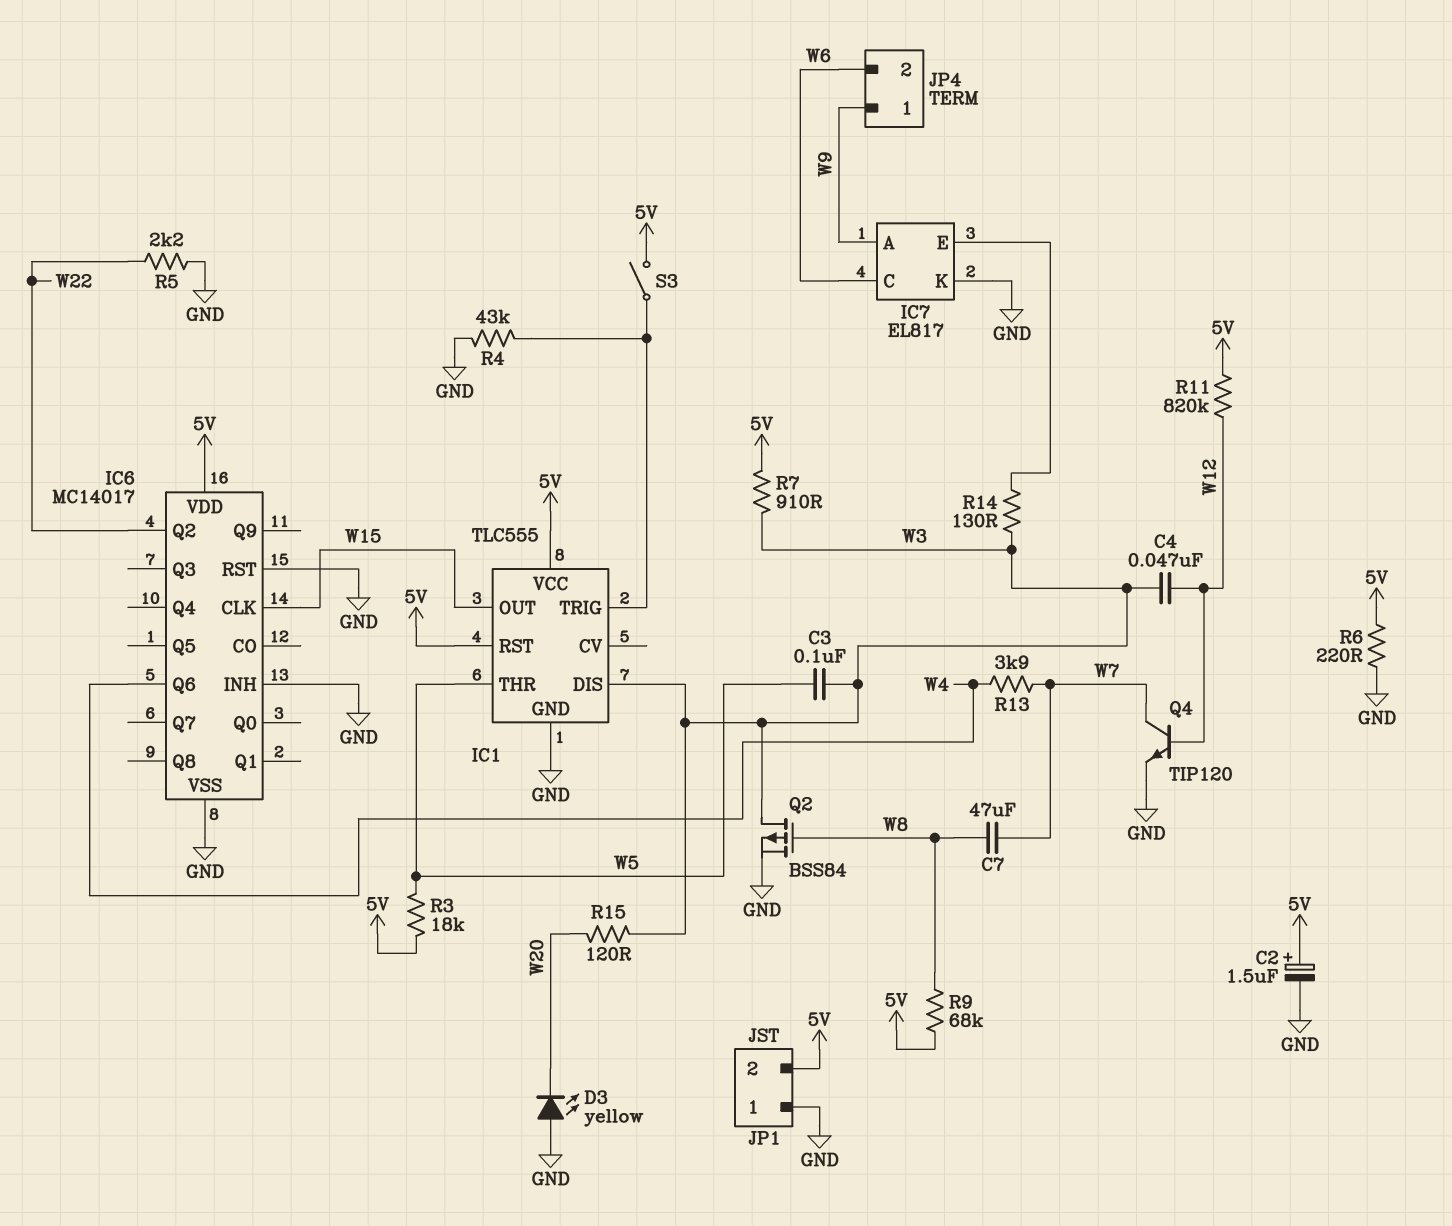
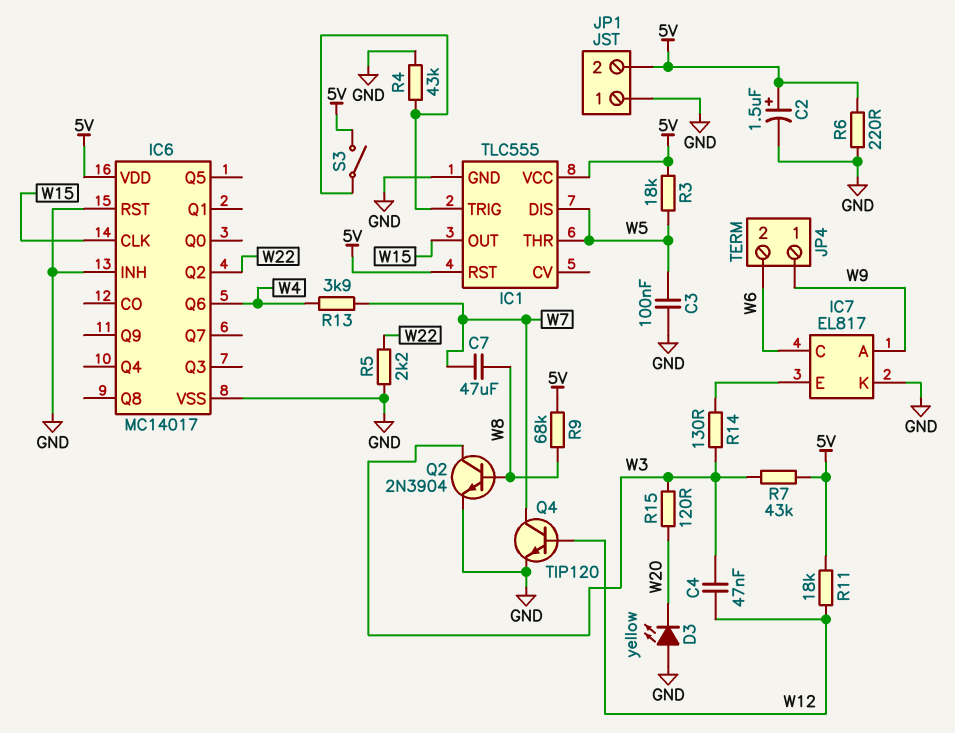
C3: 100nF (W3, W5) -> 100nF (GND, W5)
IC1 pin DIS: W3 -> W5
Q2: PMOS BSS84 (G W8, D W3, S GND) -> NPN 2N3904 (B W8, C W3, E GND)
R7: 910 (5V, W3) -> 43k (5V, W3)
R11: 820k (5V, W12) -> 18k (5V, W12)

